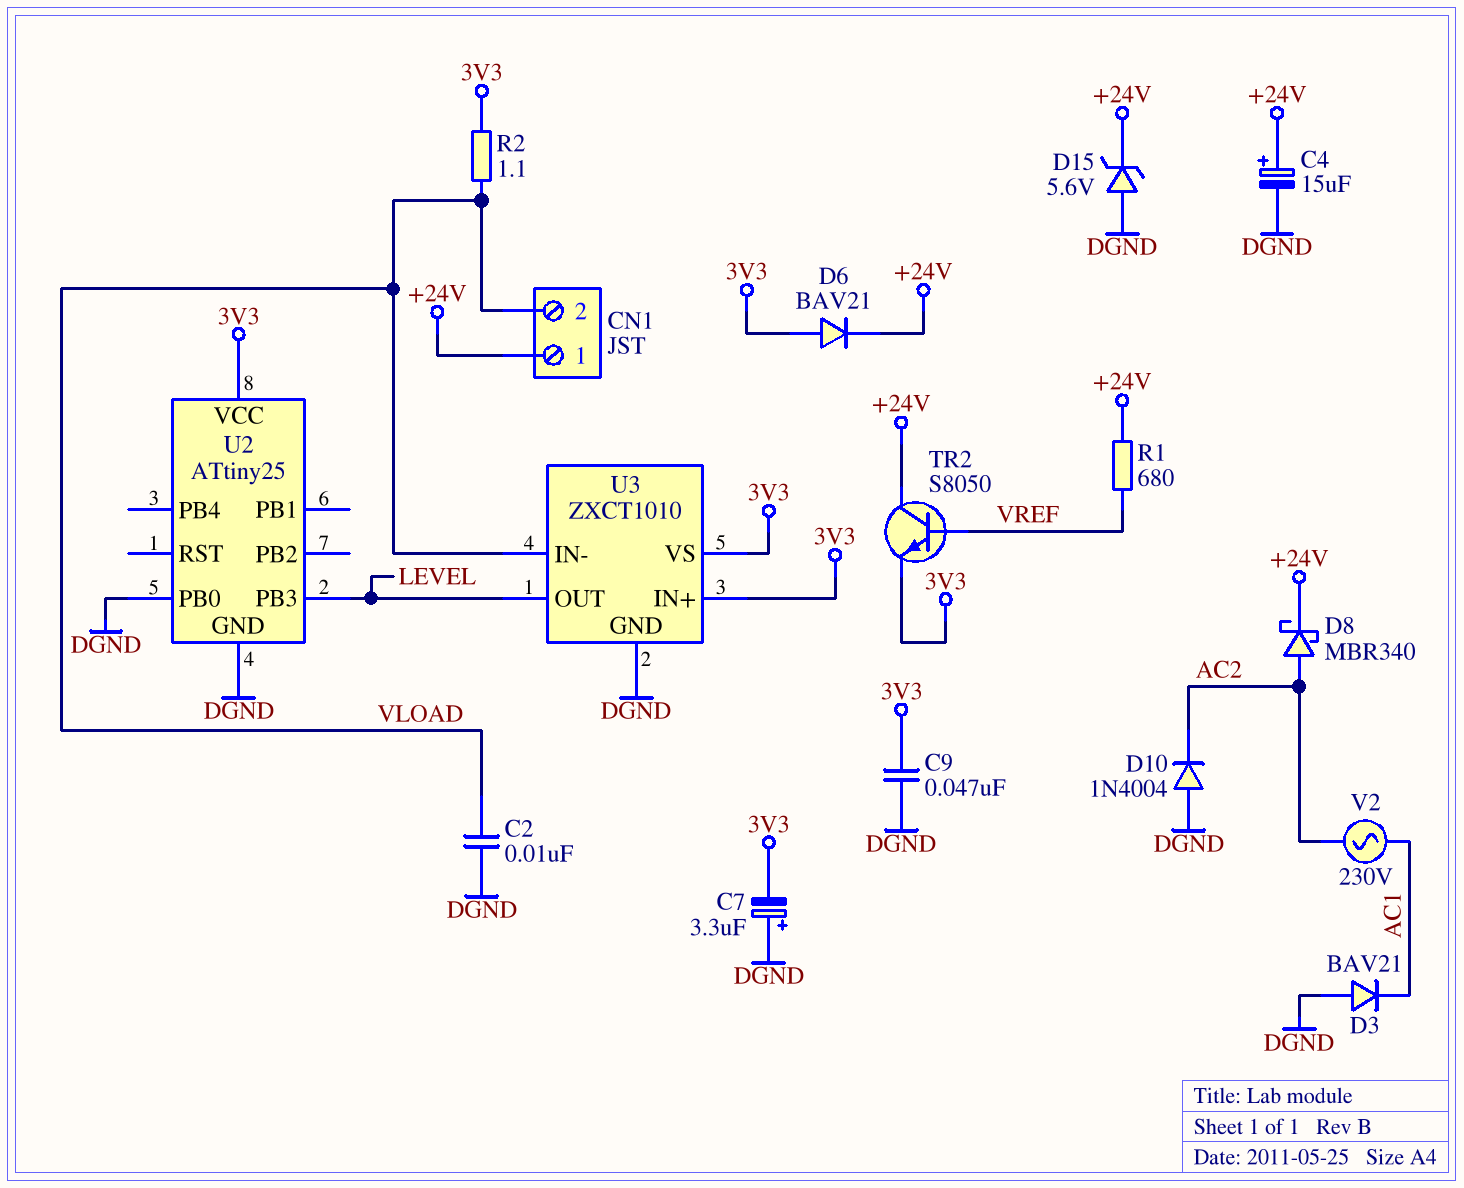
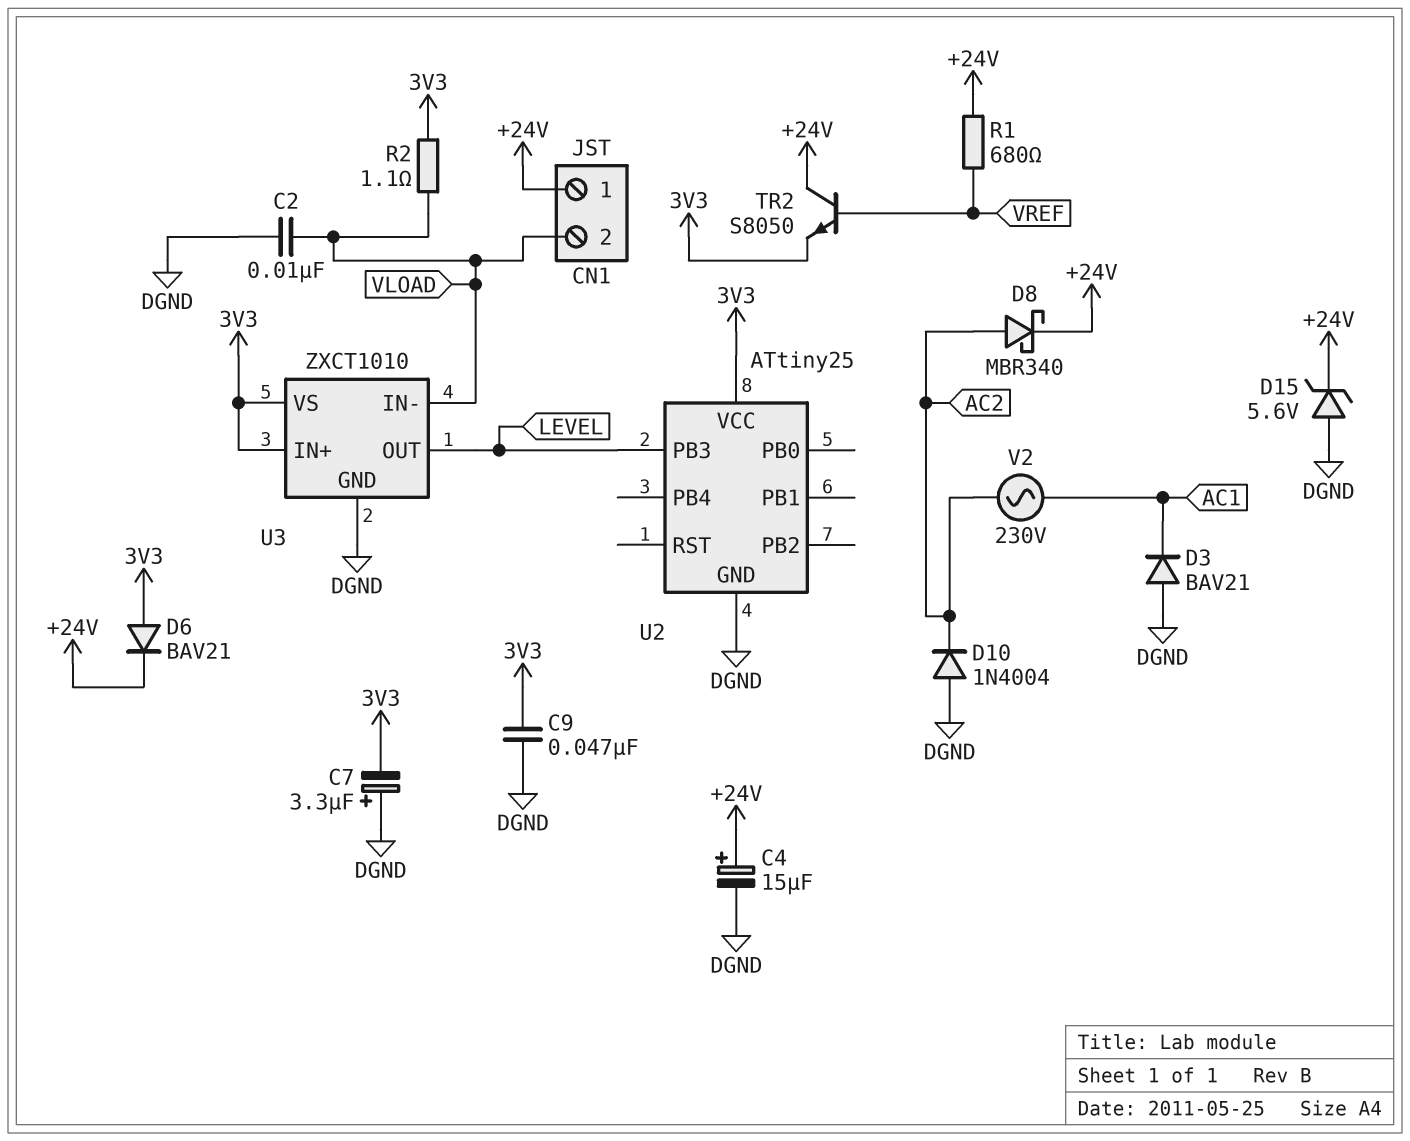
U2 pin PB0: DGND -> none

